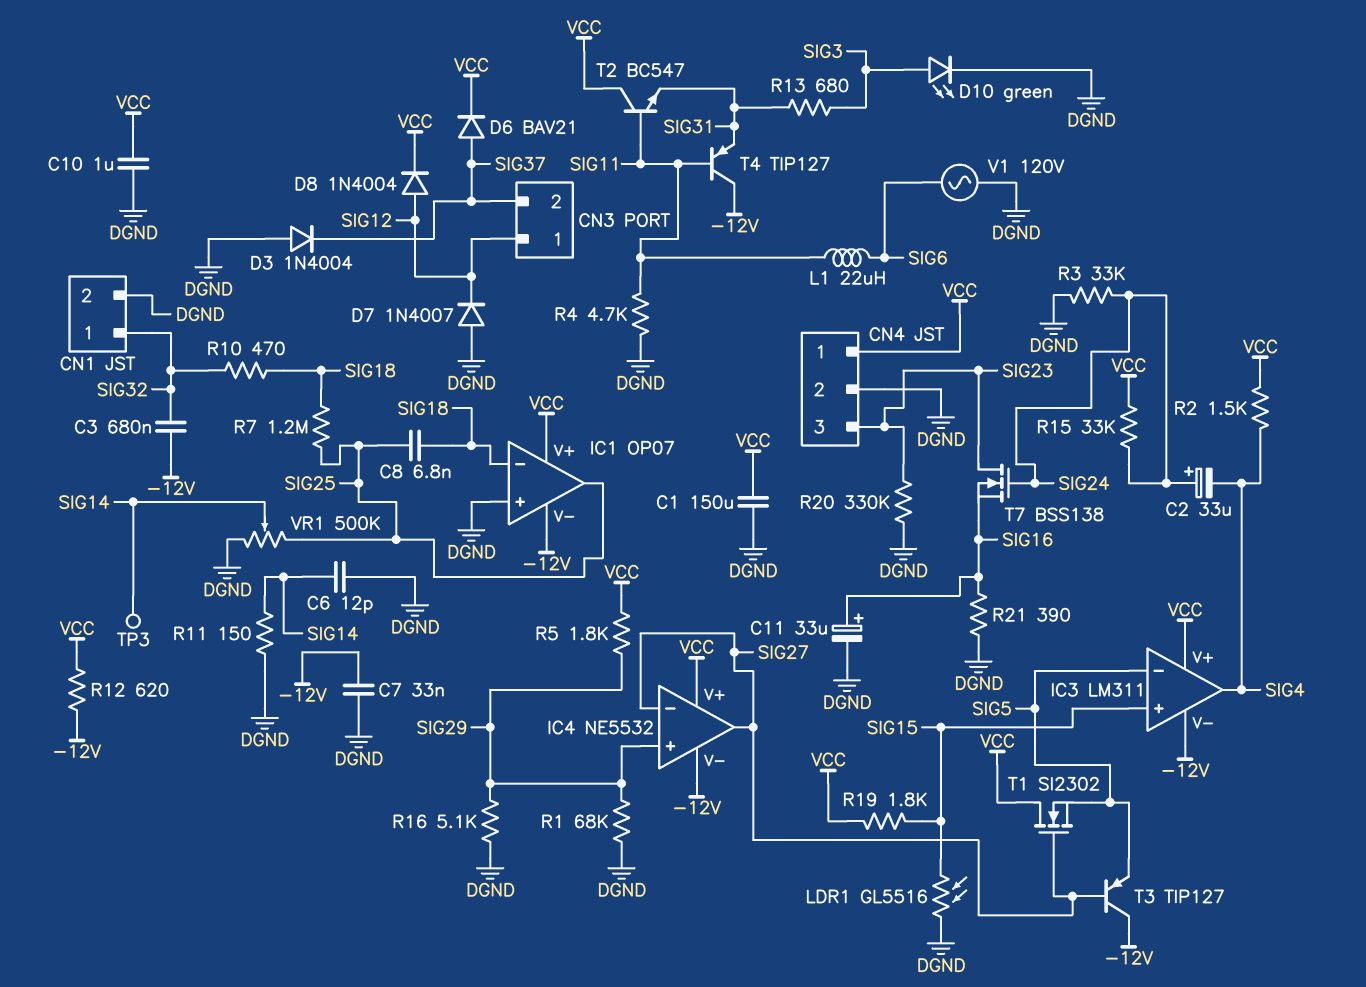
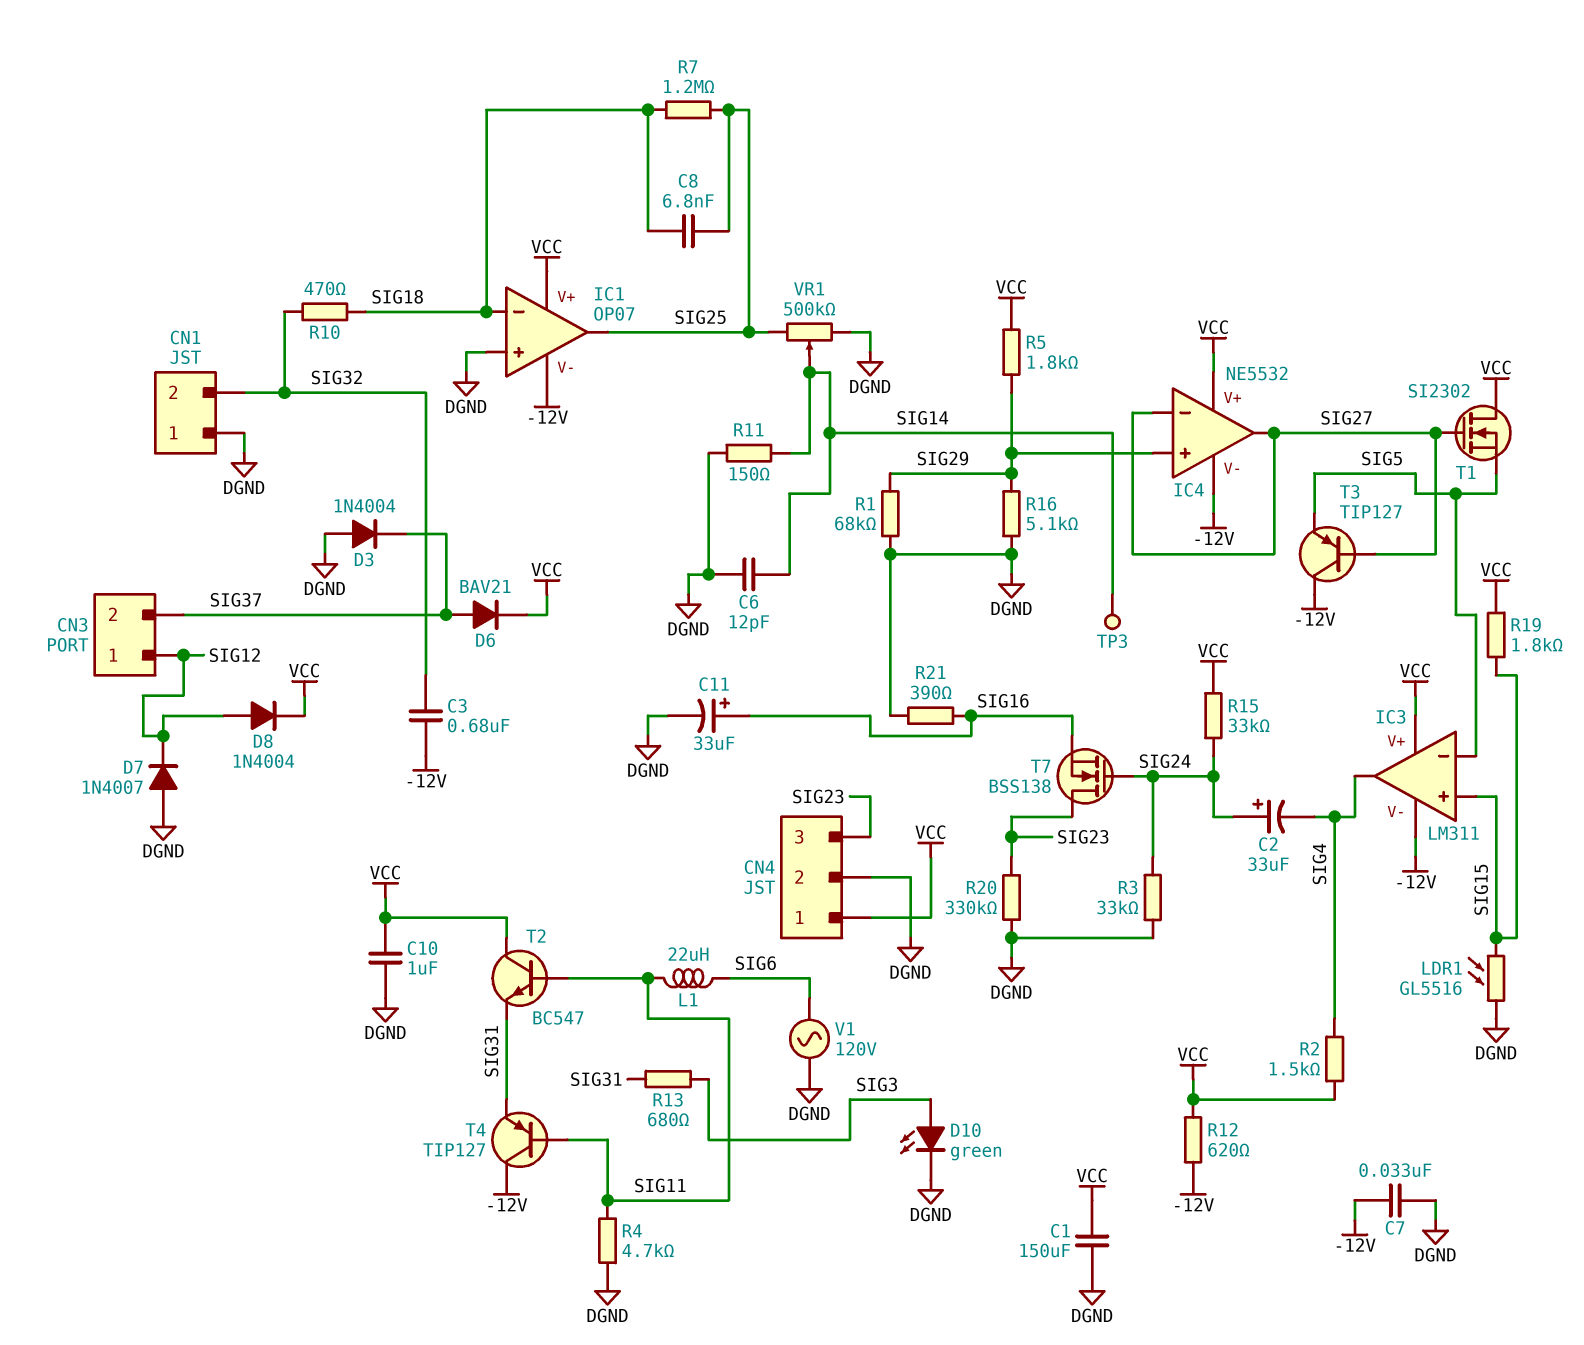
CN1 pin 1: SIG32 -> DGND
CN1 pin 2: DGND -> SIG32

